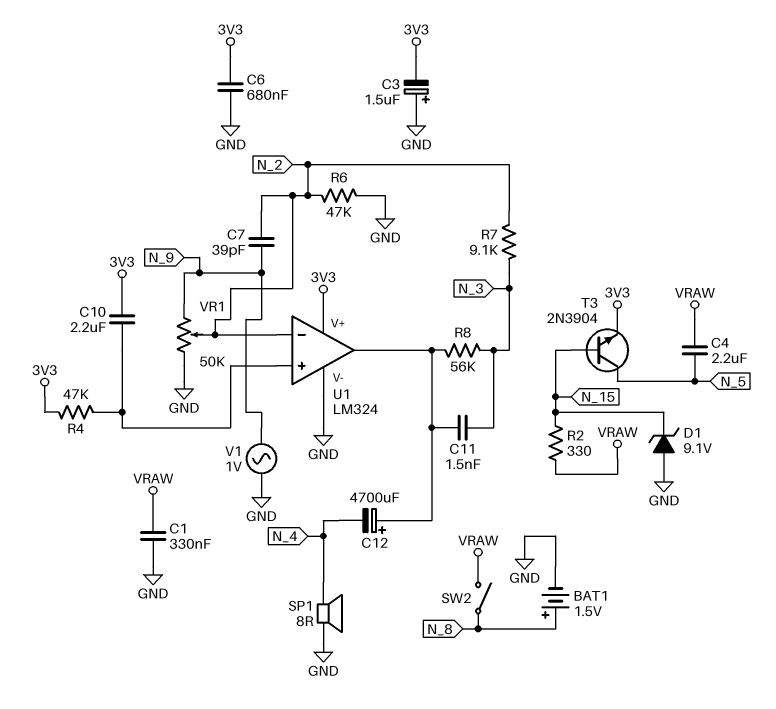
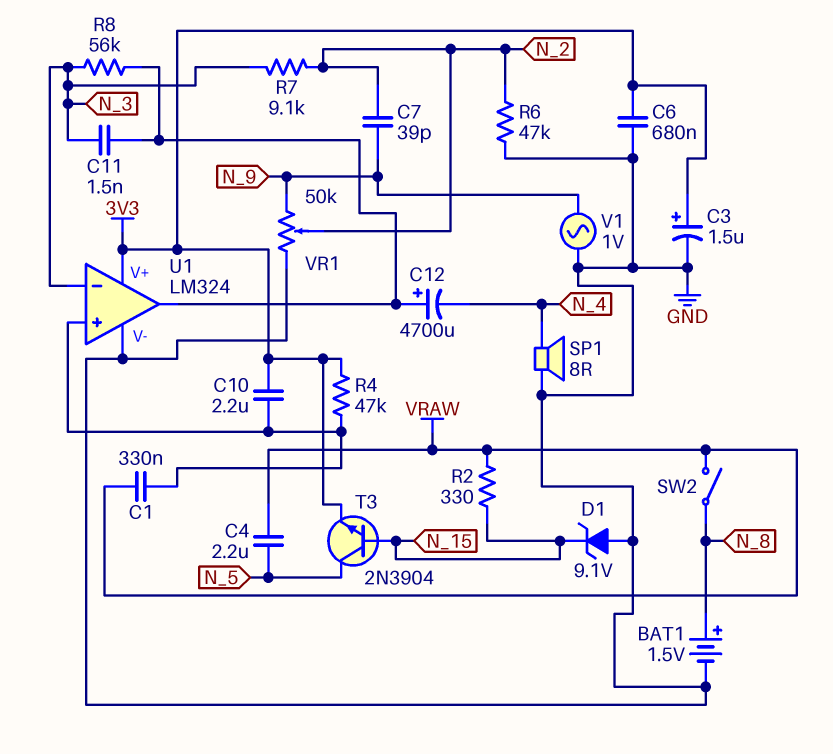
C1: 330nF (GND, VRAW) -> 330nF (U1/in+, VRAW)
C3: 1.5uF (plus GND, minus 3V3) -> 1.5uF (plus 3V3, minus GND)
U1 pin in-: N_2 -> N_3

